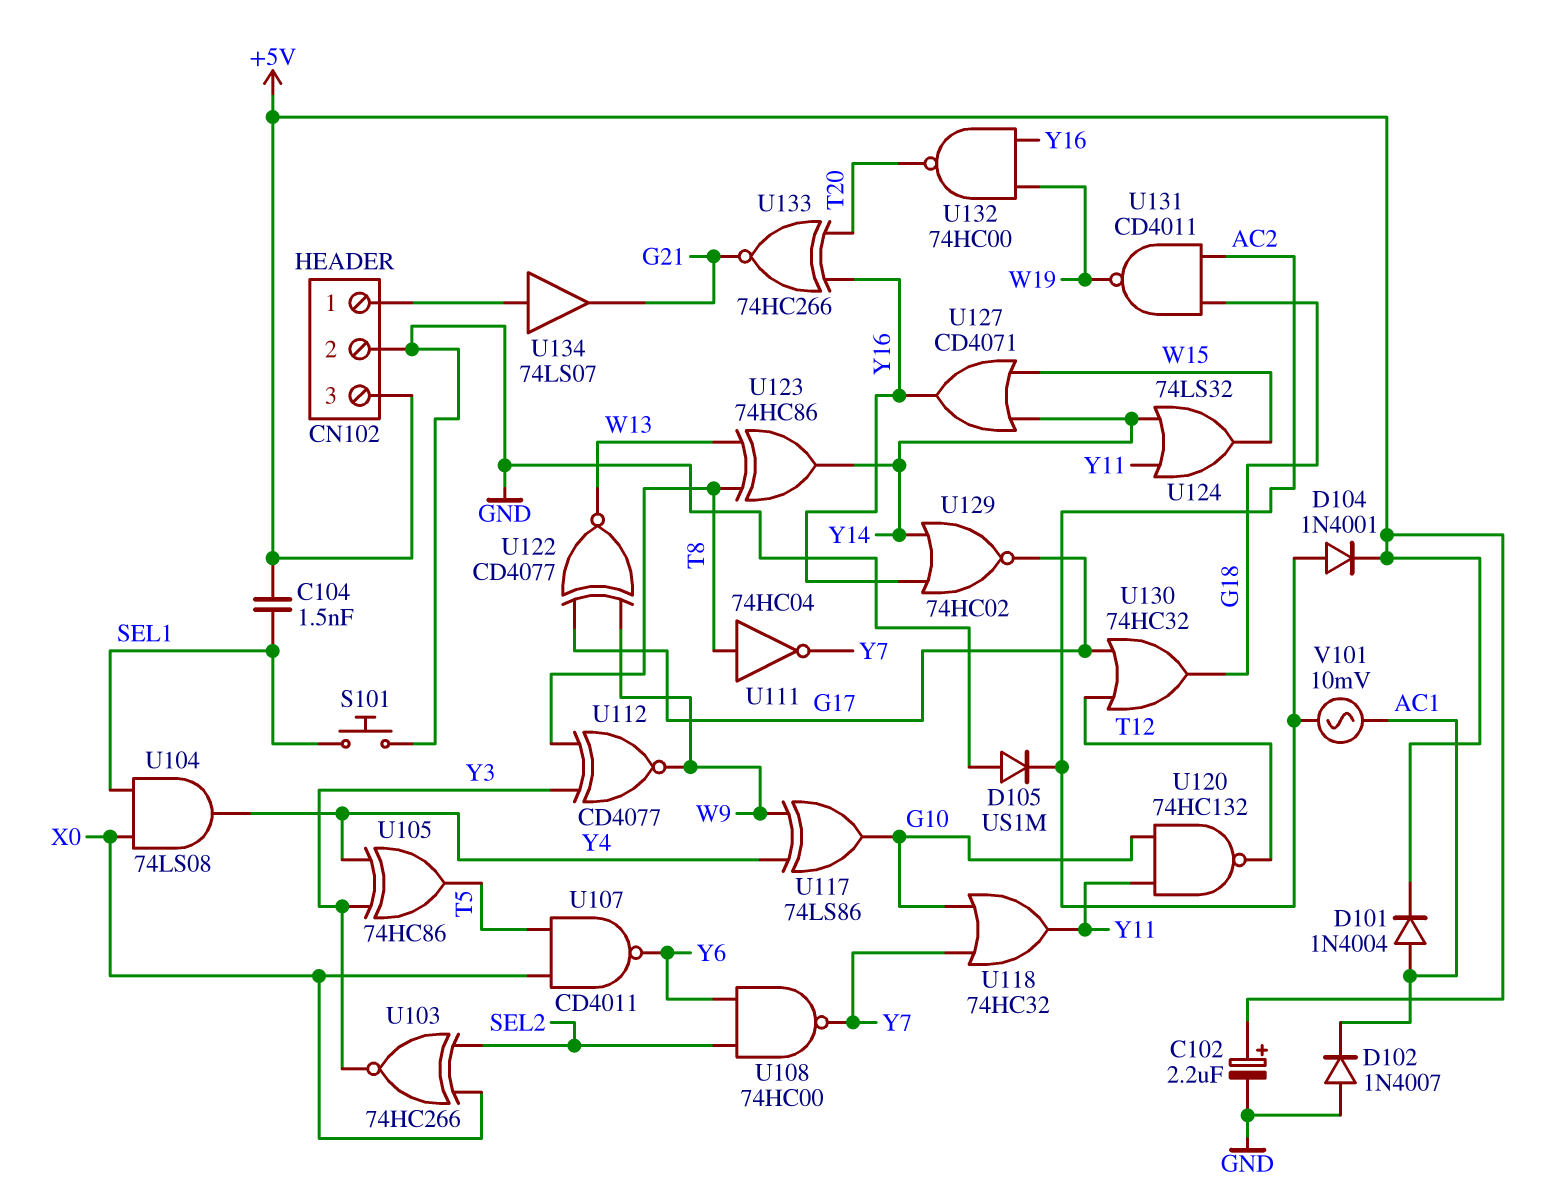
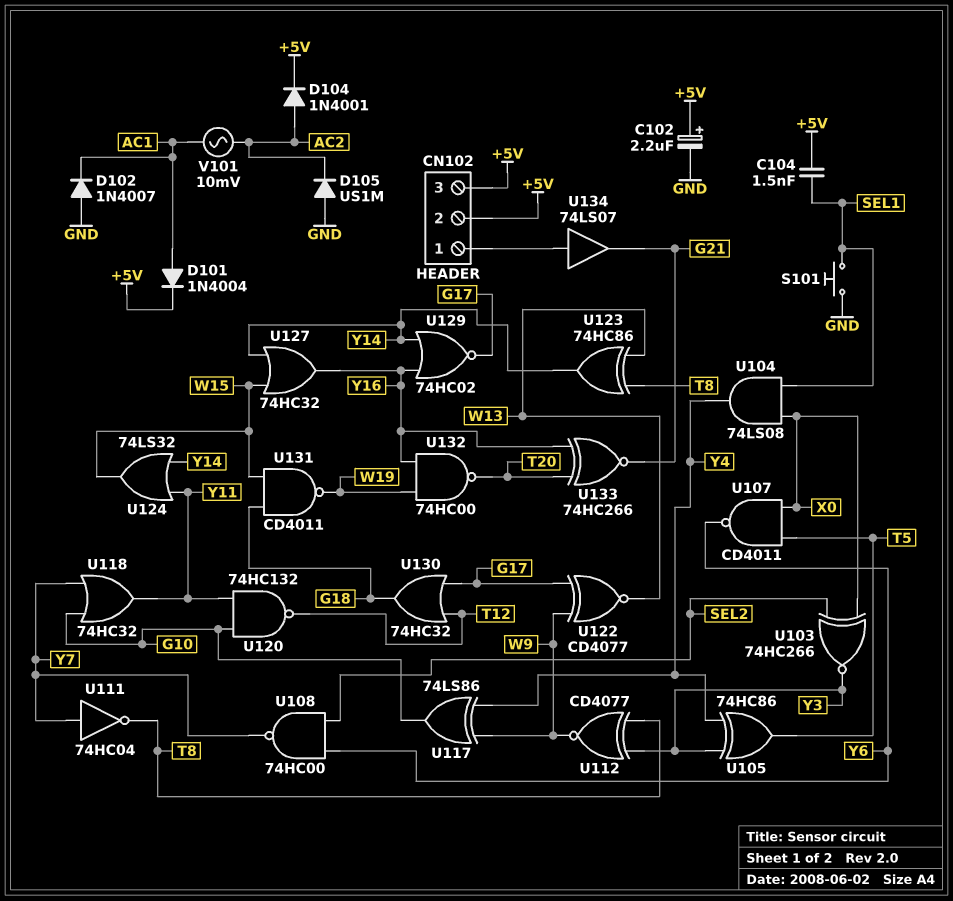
CN102 pin 2: GND -> +5V
U111: NOT 74HC04 (in T8, out Y7) -> NOT 74HC04 (in Y7, out T8)
U127: OR CD4071 (in W15, in Y14, out Y16) -> OR 74HC32 (in W15, in Y14, out Y16)
U131: NAND CD4011 (in AC2, in G18, out W19) -> NAND CD4011 (in G18, in W15, out W19)

